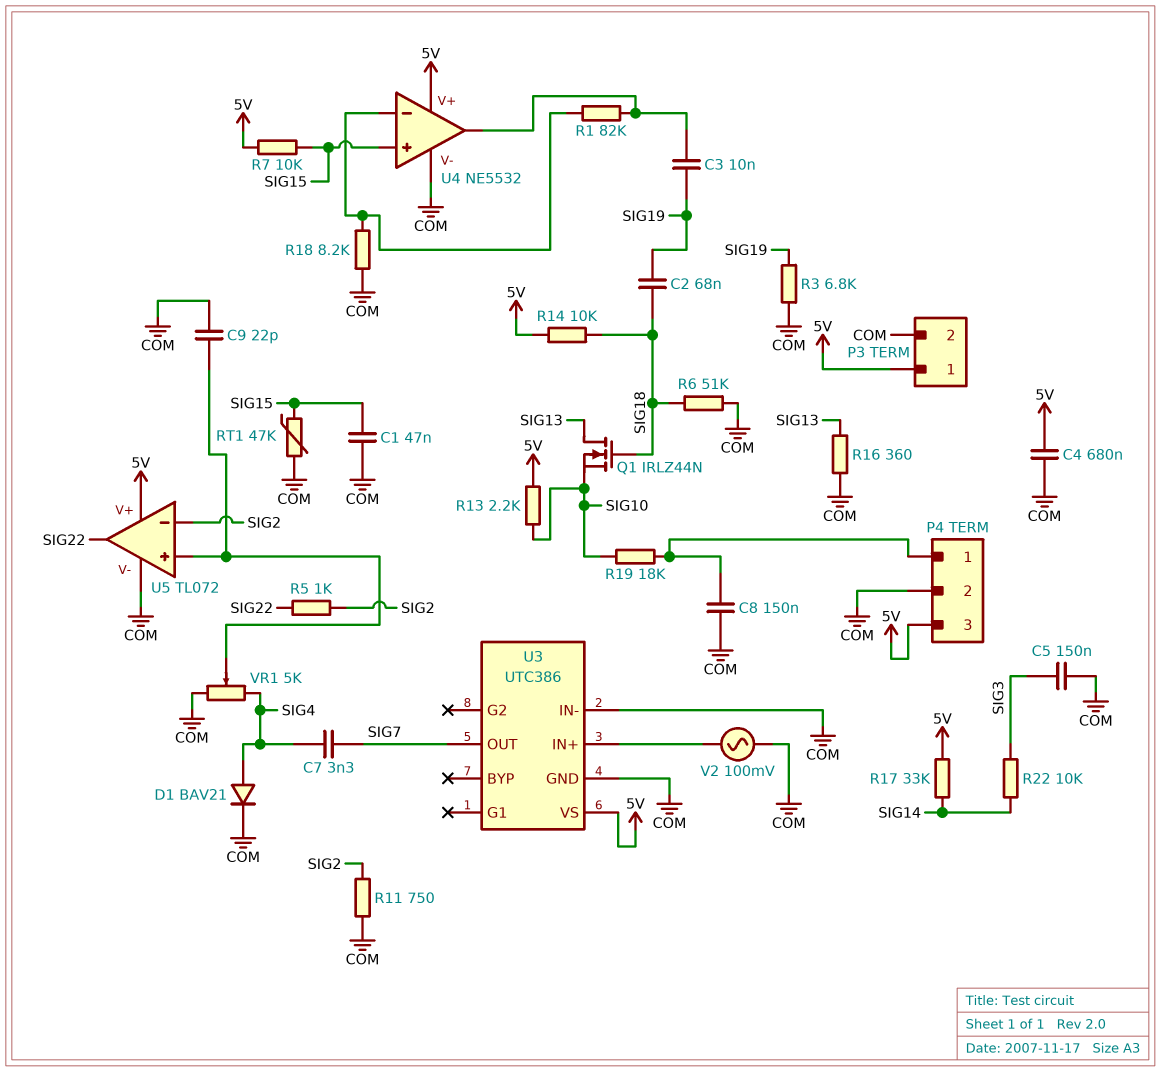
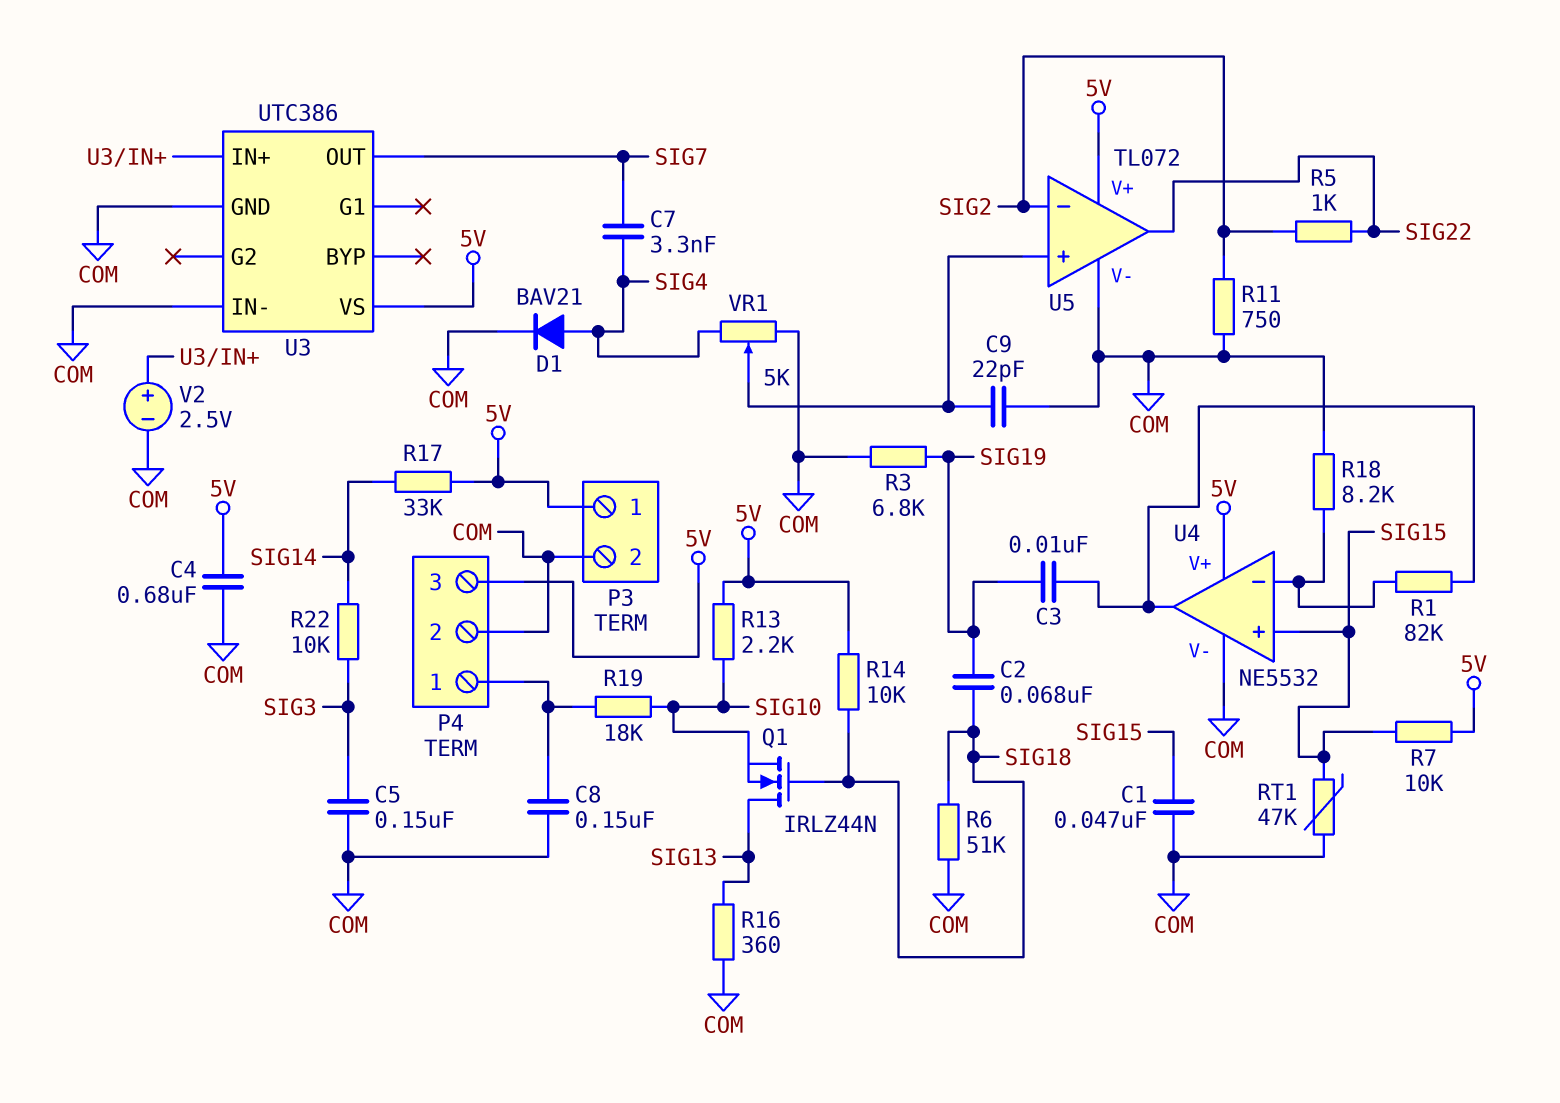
V2: AC 100mV (COM, U3/IN+) -> 2.5V (plus U3/IN+, minus COM)

